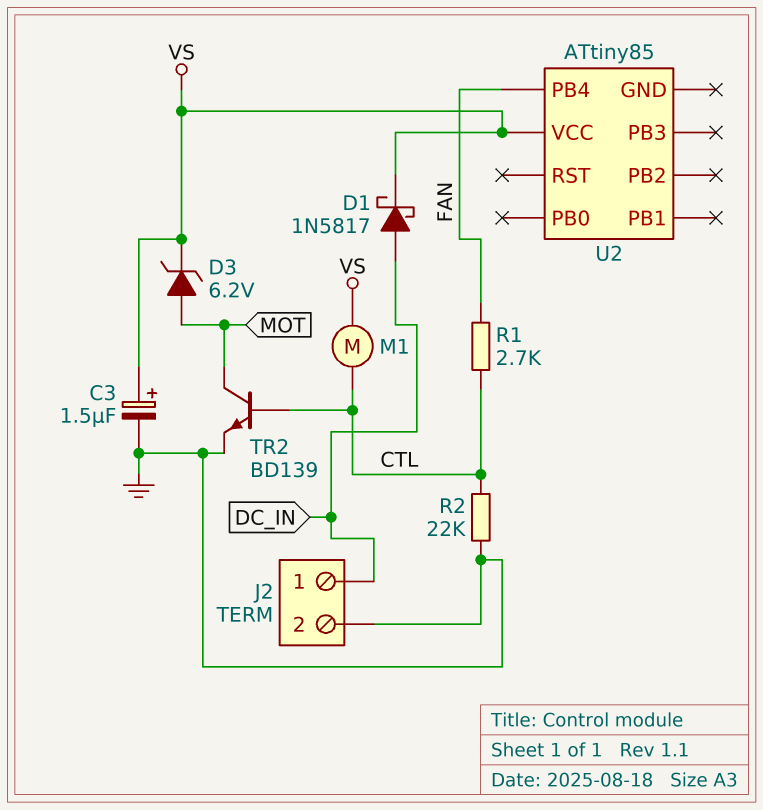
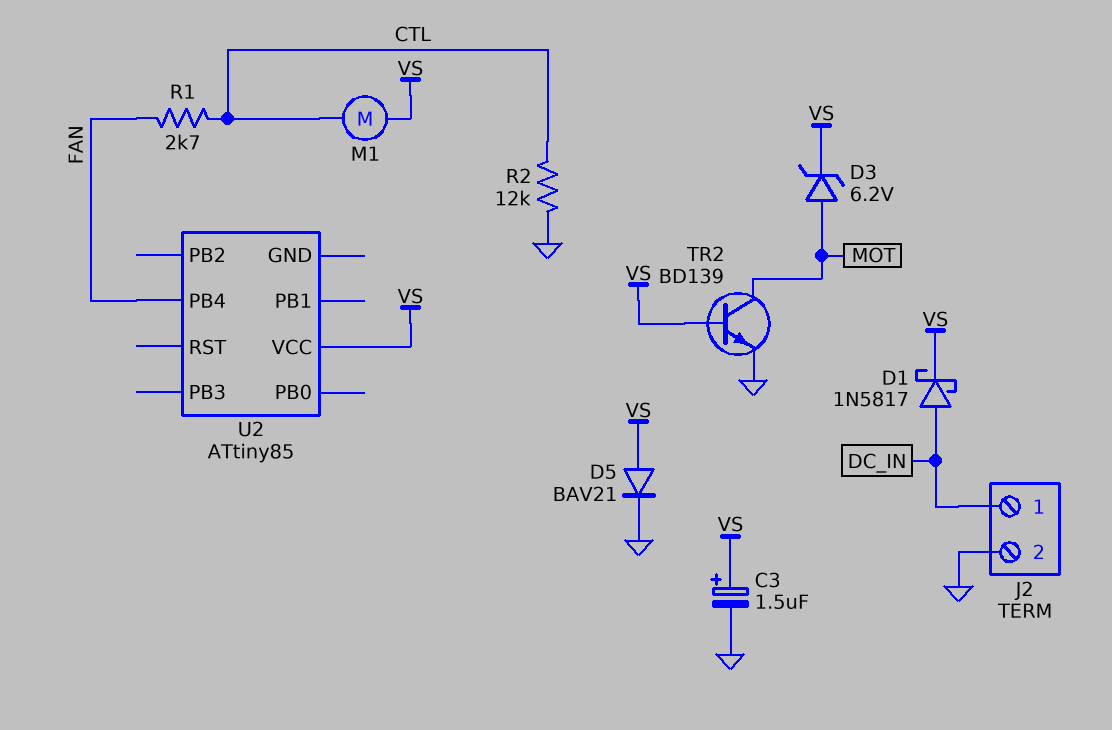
D5: none -> diode BAV21 (A VS, K GND)
R2: 22k (CTL, GND) -> 12k (CTL, GND)
TR2: NPN BD139 (B CTL, C MOT, E GND) -> NPN BD139 (B VS, C MOT, E GND)

